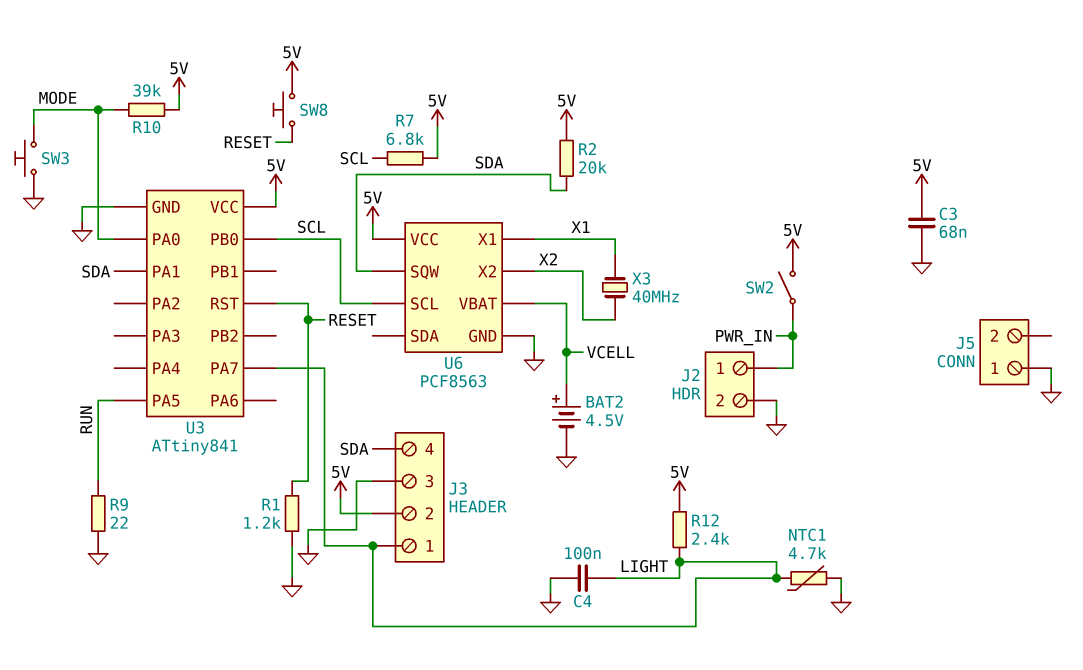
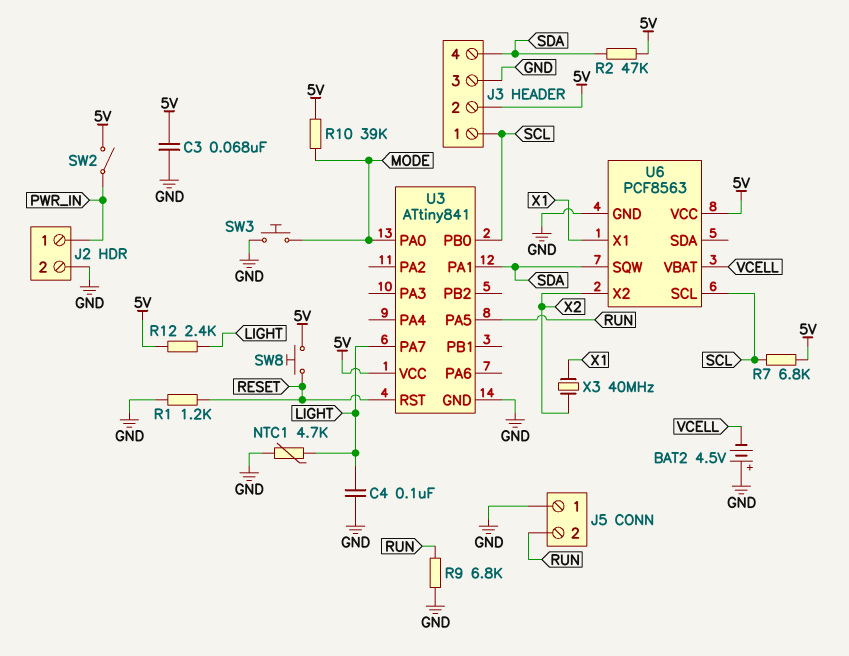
BAT2: 4.5V (plus VCELL, minus GND) -> 4.5V (plus GND, minus VCELL)
J3 pin 1: LIGHT -> SCL
J5 pin 2: none -> RUN
R2: 20k (5V, SDA) -> 47k (5V, SDA)
R9: 22 (GND, RUN) -> 6.8k (GND, RUN)

